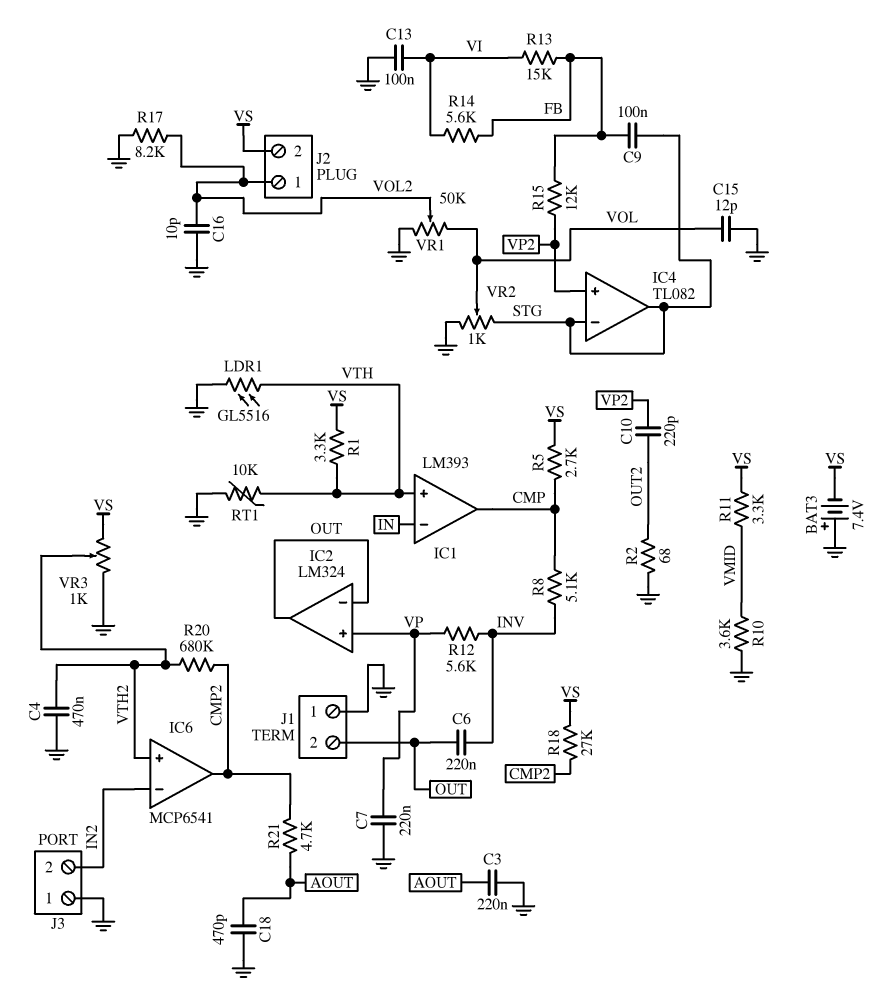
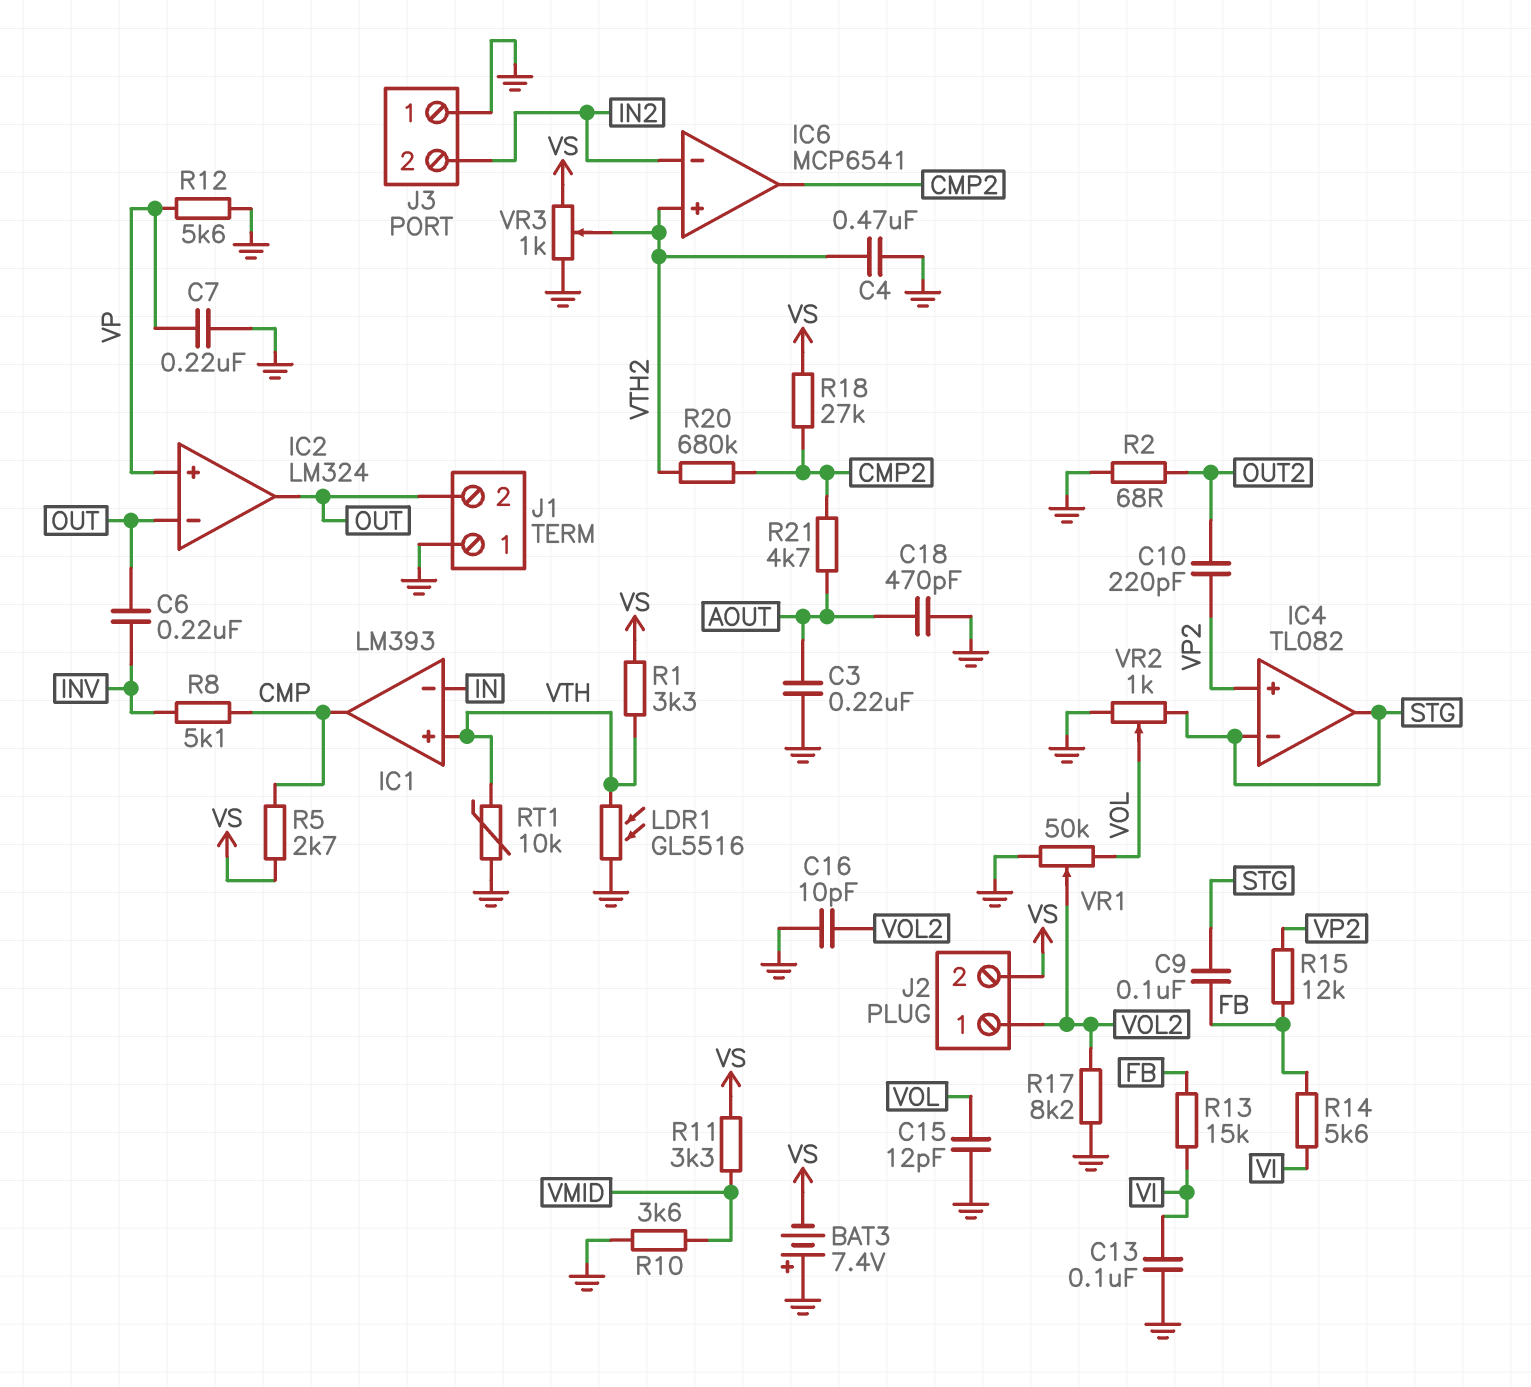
R12: 5.6k (INV, VP) -> 5.6k (GND, VP)

